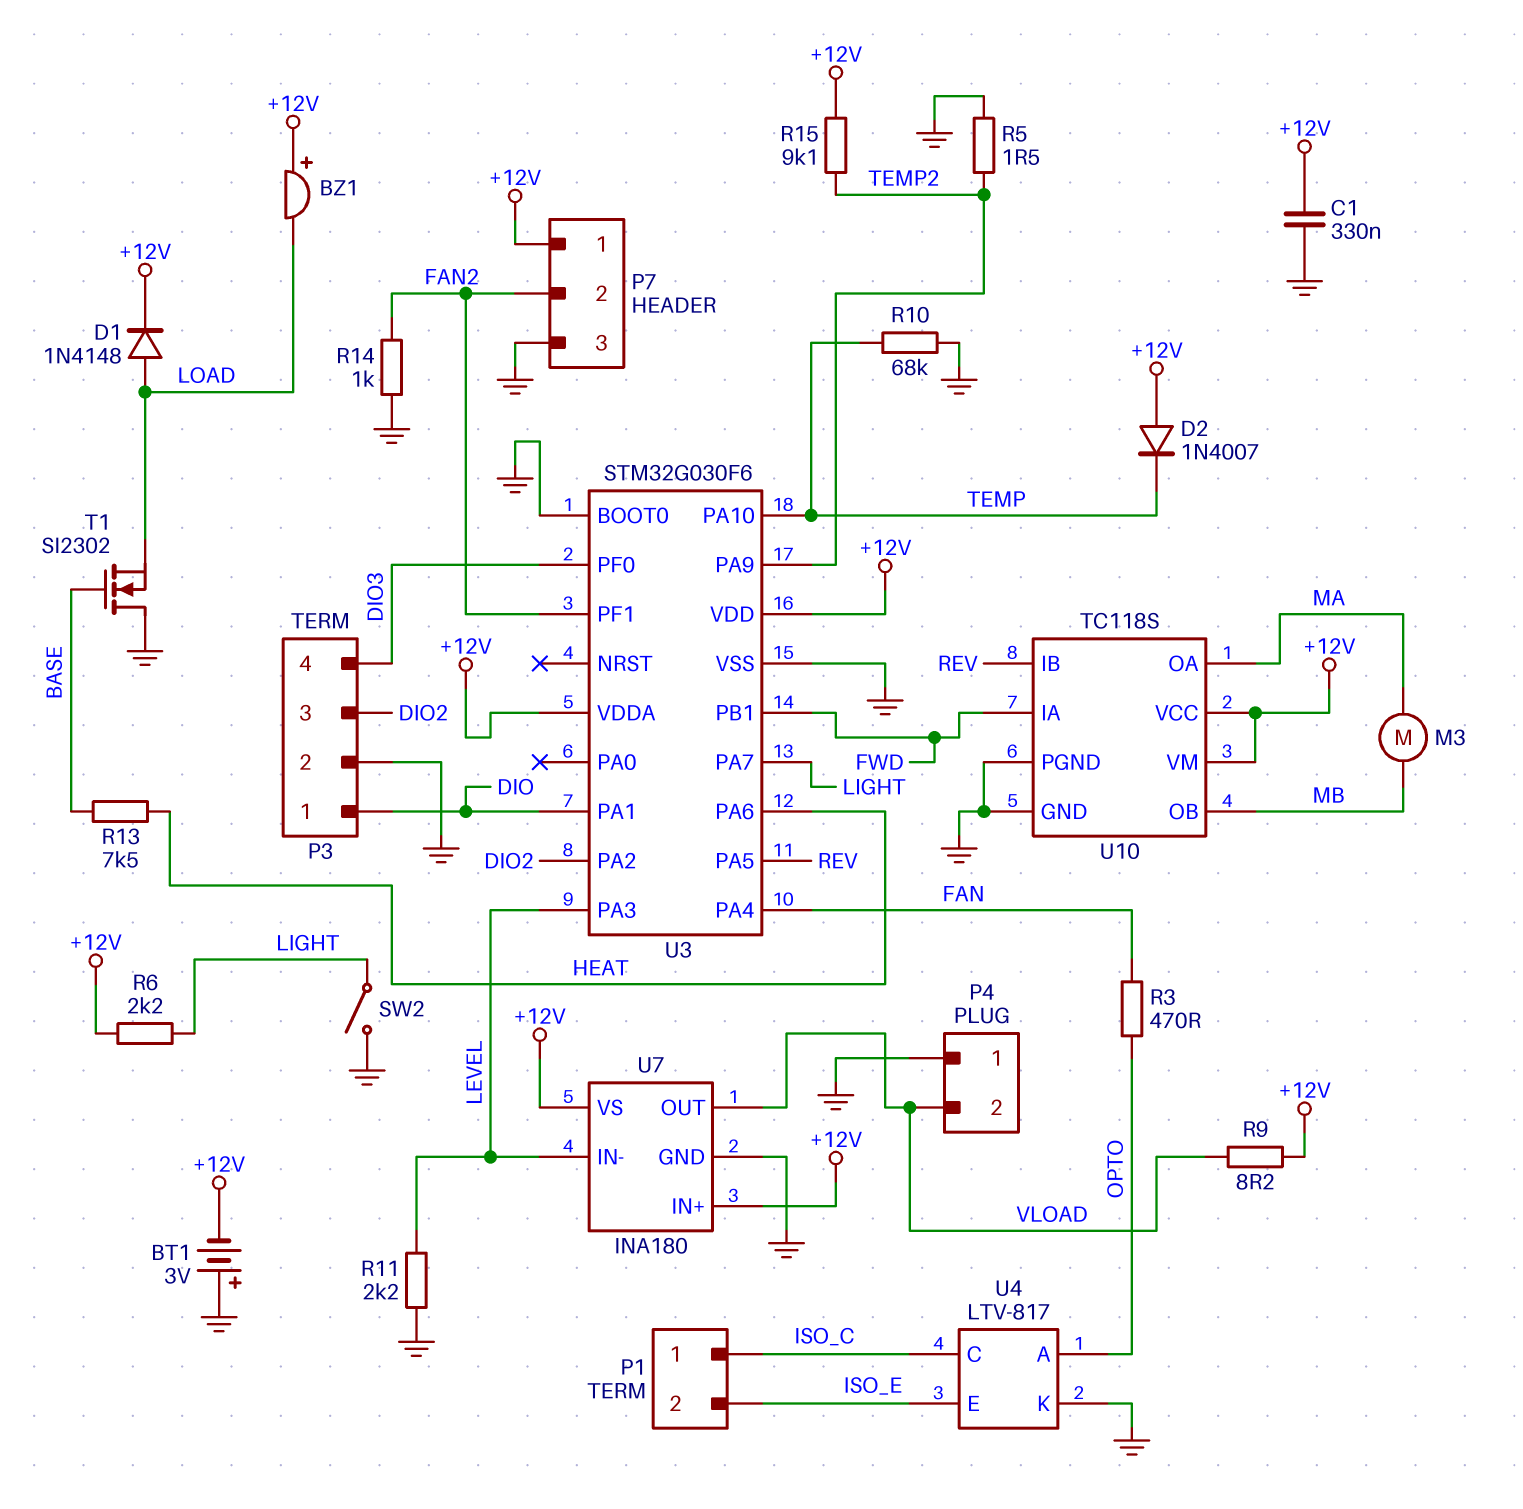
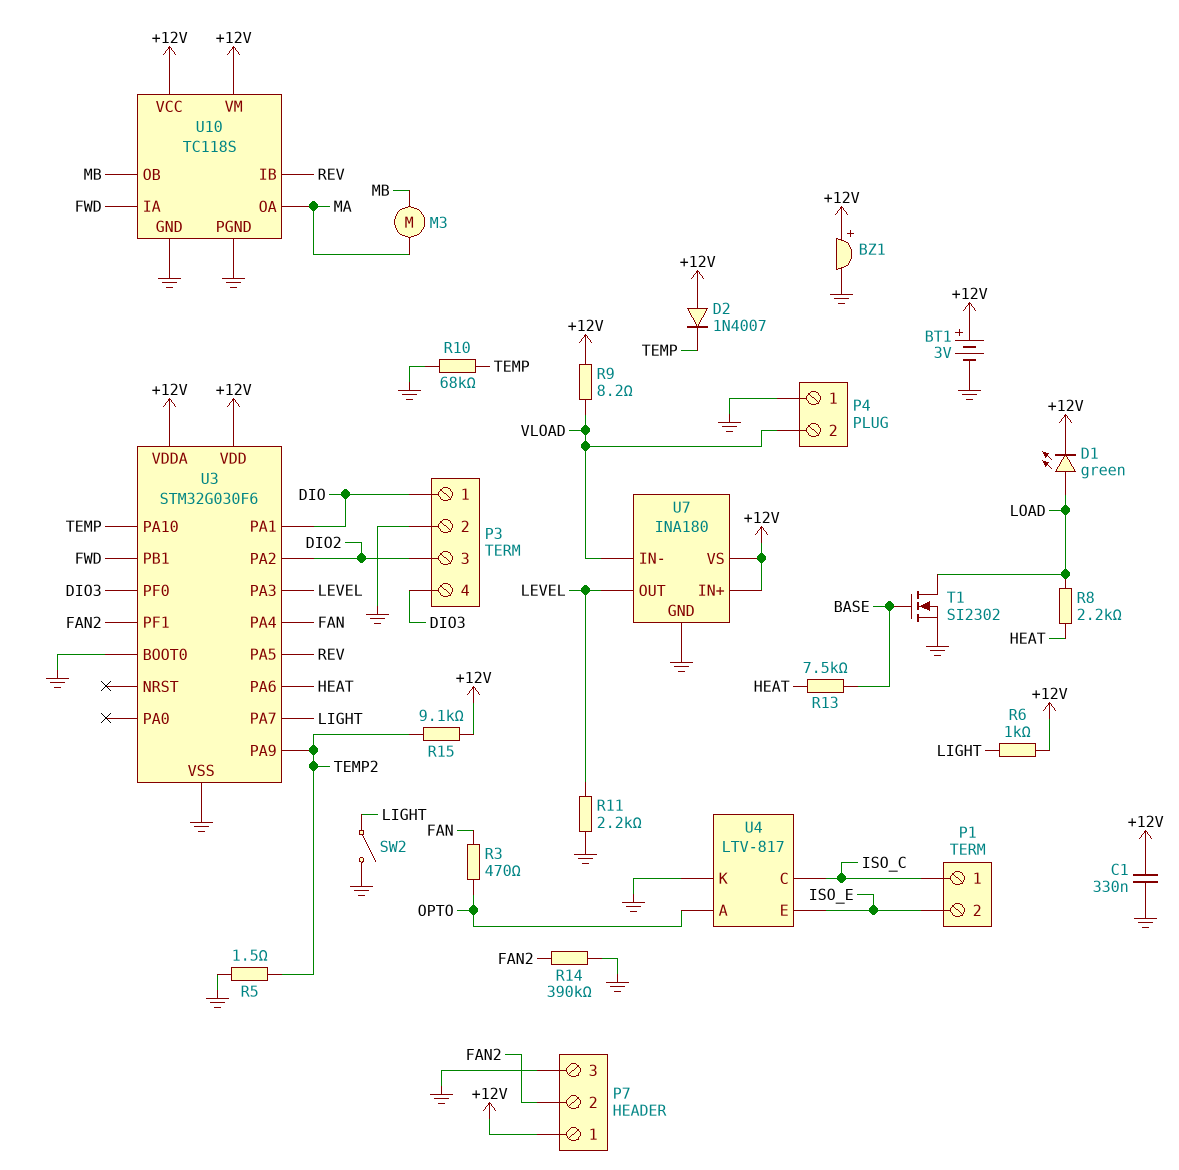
BT1: 3V (plus GND, minus +12V) -> 3V (plus +12V, minus GND)
BZ1: buzzer (plus +12V, minus LOAD) -> buzzer (plus +12V, minus GND)
D1: diode 1N4148 (A LOAD, K +12V) -> LED green (A LOAD, K +12V)
R6: 2.2k (+12V, LIGHT) -> 1k (+12V, LIGHT)
R8: none -> 2.2k (HEAT, LOAD)
R14: 1k (FAN2, GND) -> 390k (FAN2, GND)
T1: NMOS SI2302 (G BASE, D GND, S LOAD) -> NMOS SI2302 (G BASE, D LOAD, S GND)
U7 pin IN-: LEVEL -> VLOAD
U7 pin OUT: VLOAD -> LEVEL

